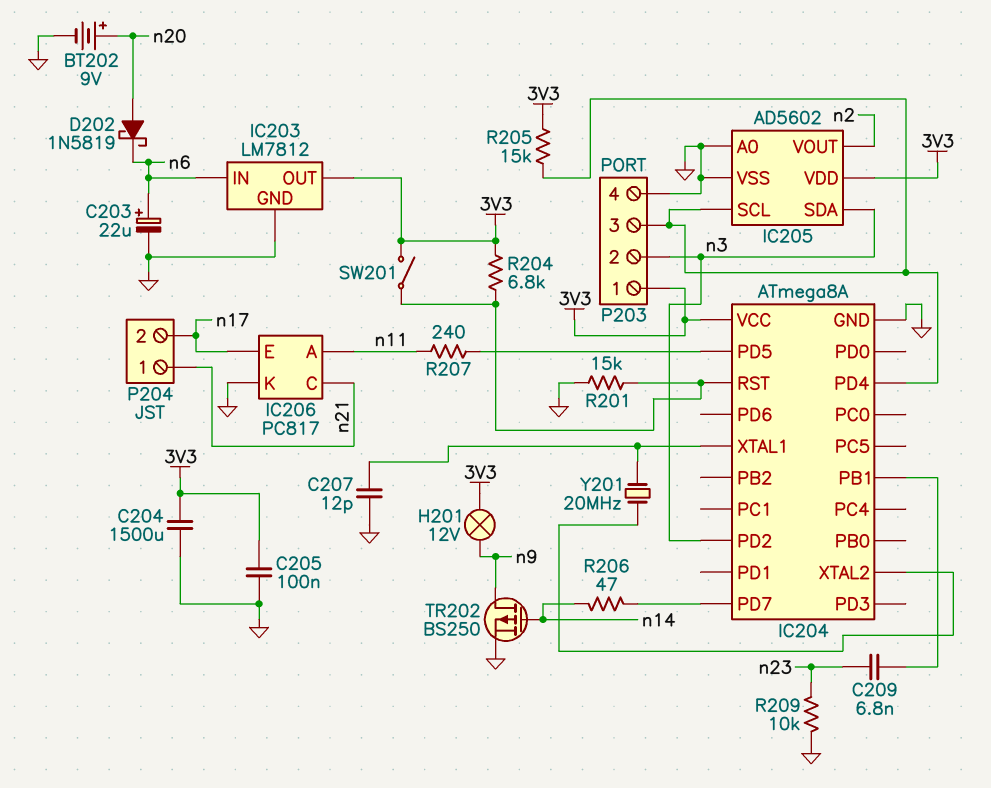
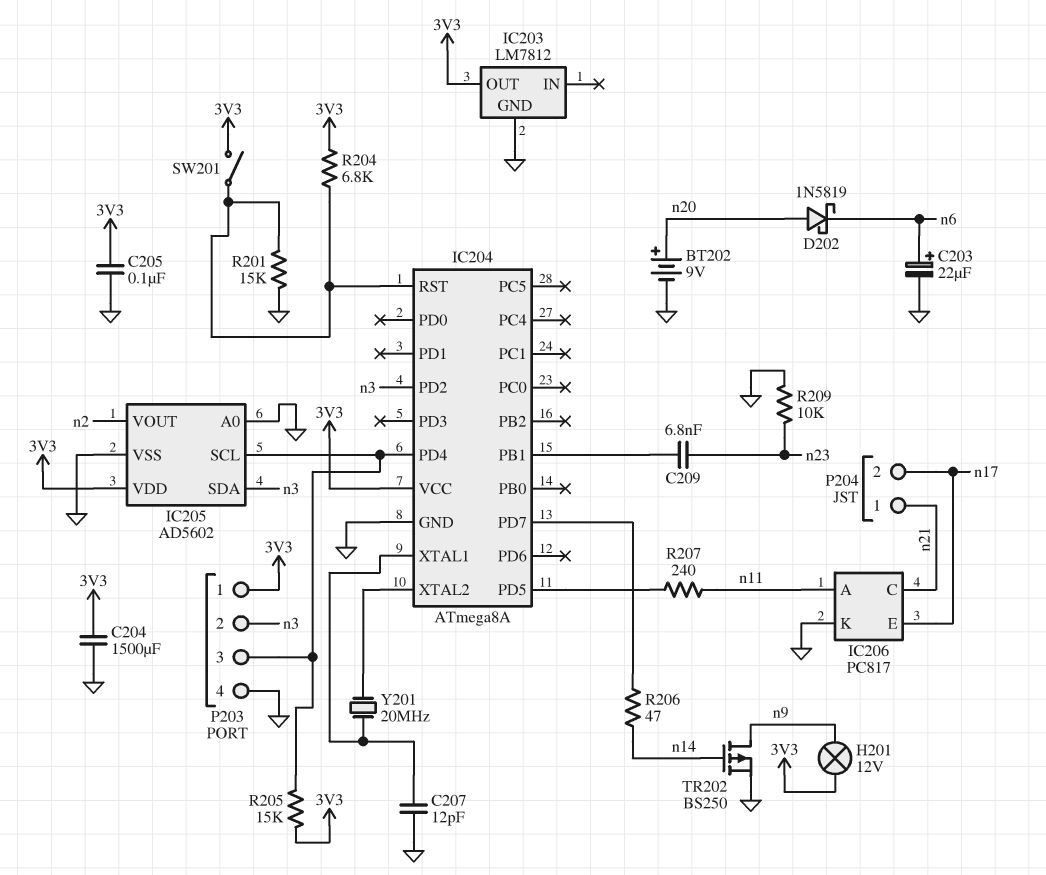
IC203 pin IN: n6 -> none

